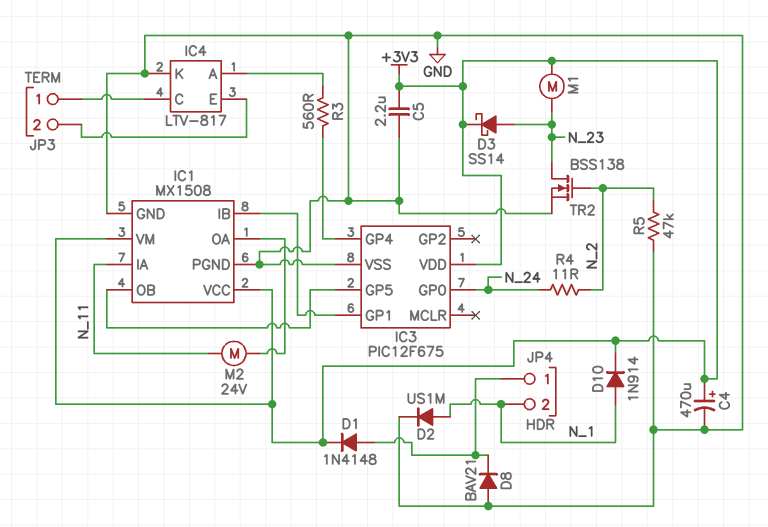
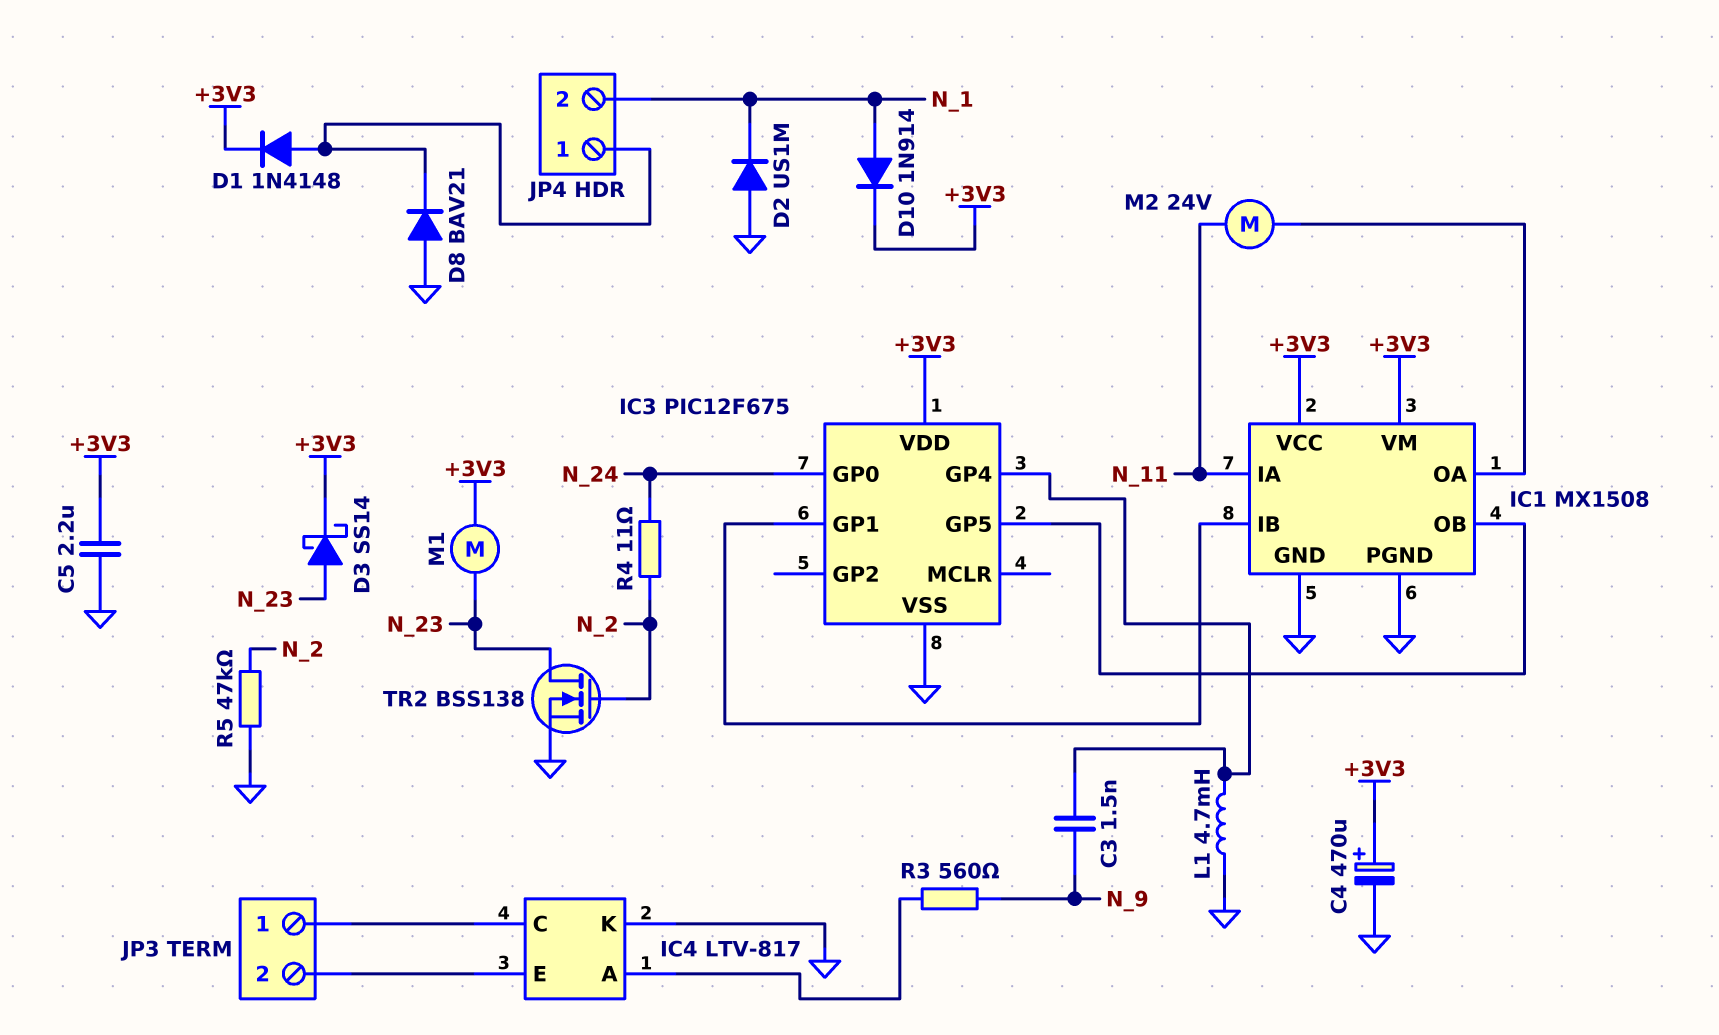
C3: none -> 1.5nF (IC3/GP4, N_9)
D2: diode US1M (A N_1, K GND) -> diode US1M (A GND, K N_1)
L1: none -> 4.7mH (GND, IC3/GP4)
R3: 560 (IC3/GP4, IC4/A) -> 560 (IC4/A, N_9)

